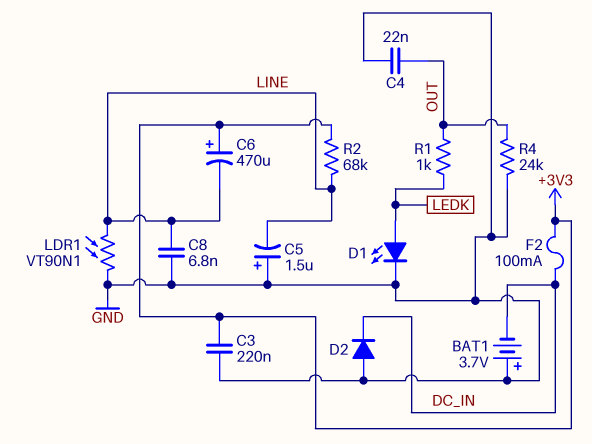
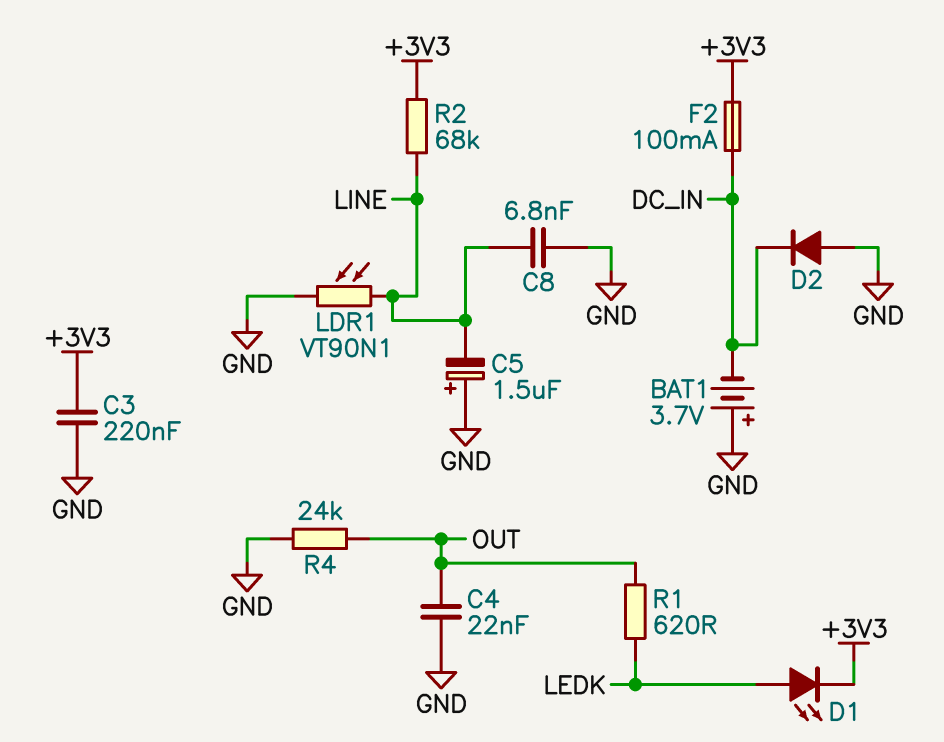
C6: 470uF (plus +3V3, minus LINE) -> none
D1: LED (A LEDK, K GND) -> LED (A LEDK, K +3V3)
R1: 1k (LEDK, OUT) -> 620 (LEDK, OUT)

